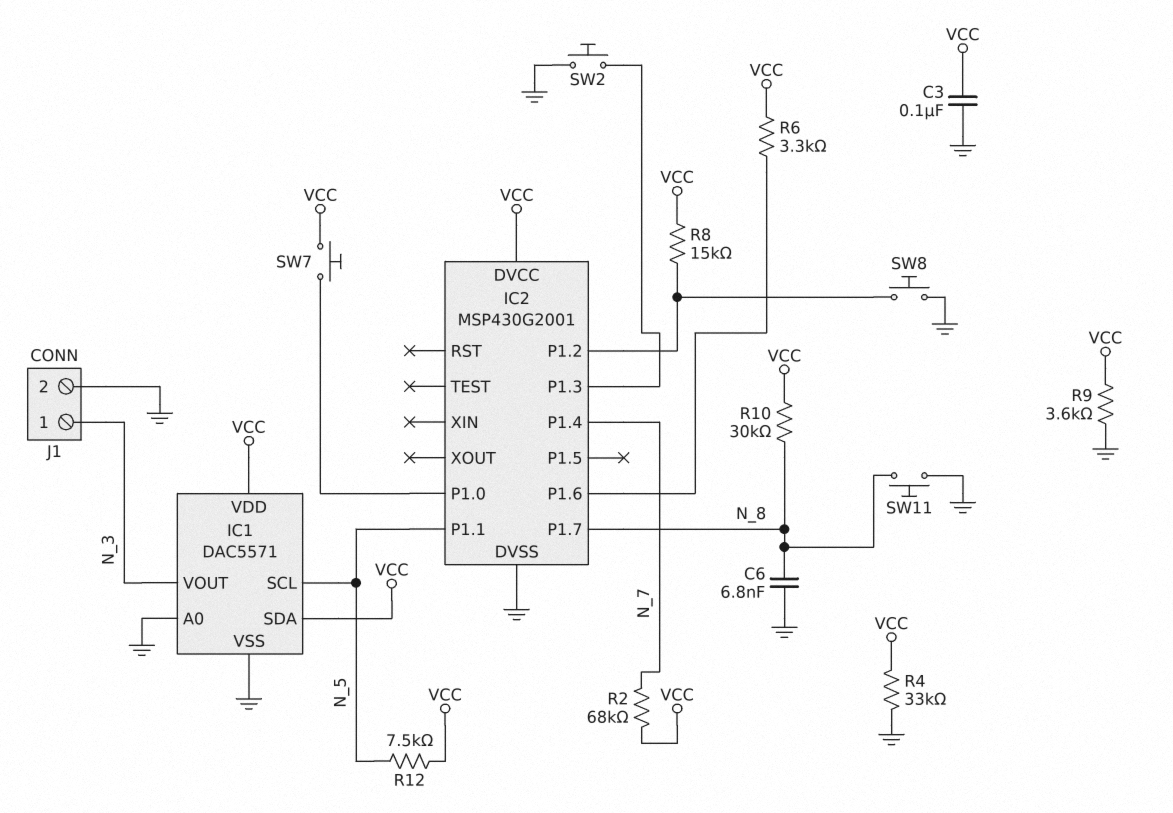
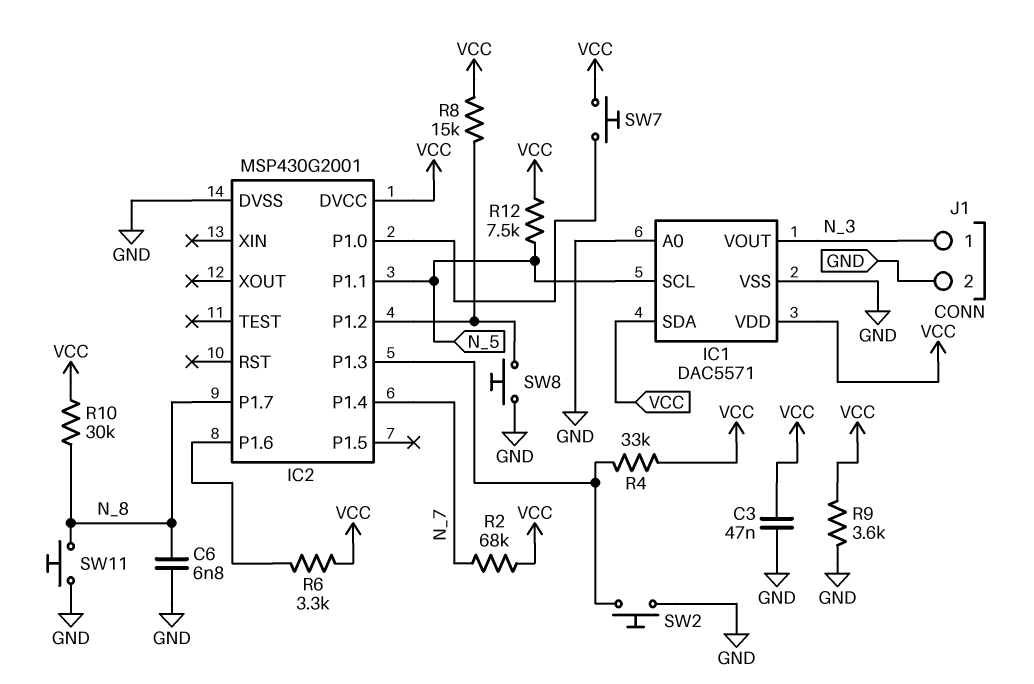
C3: 100nF (GND, VCC) -> 47nF (GND, VCC)
R4: 33k (GND, VCC) -> 33k (IC2/P1.3, VCC)

